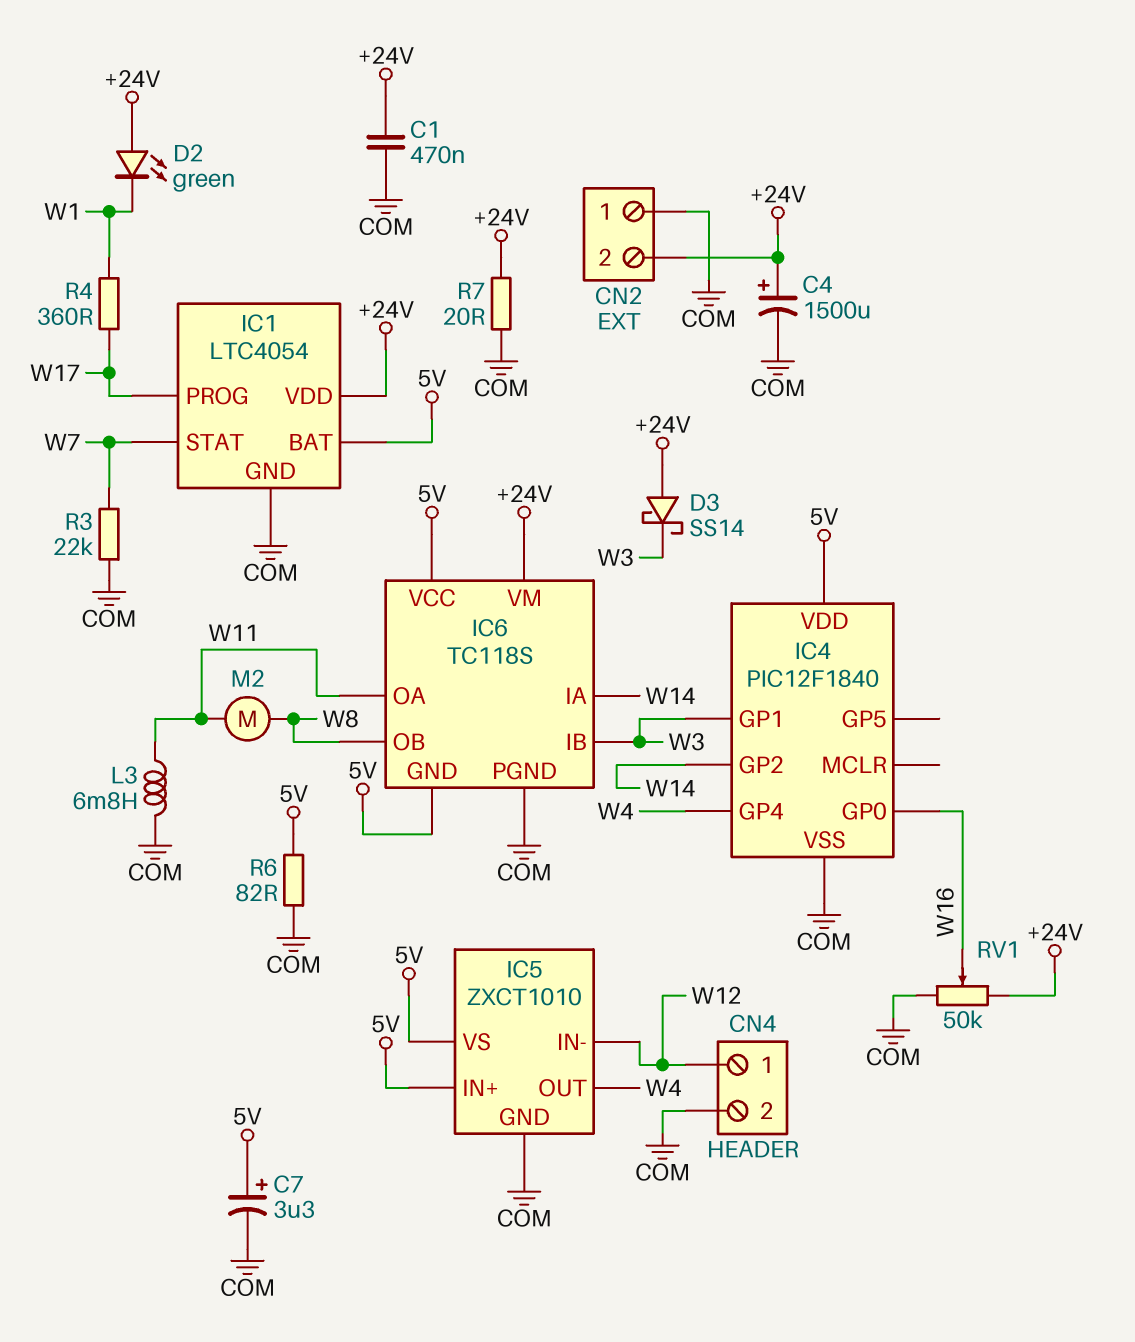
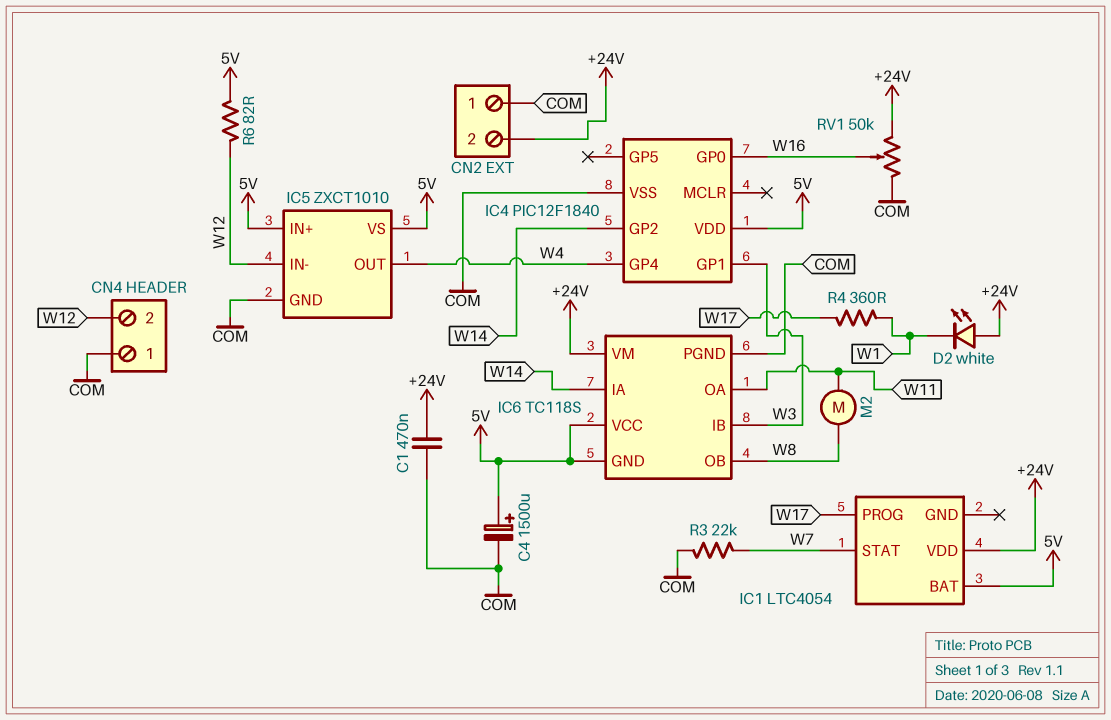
C4: 1500uF (plus +24V, minus COM) -> 1500uF (plus 5V, minus COM)
C7: 3.3uF (plus 5V, minus COM) -> none
CN4 pin 1: W12 -> COM
CN4 pin 2: COM -> W12
D2: LED green (A +24V, K W1) -> LED white (A +24V, K W1)
D3: schottky SS14 (A +24V, K W3) -> none
IC1 pin GND: COM -> none
L3: 6.8mH (COM, W11) -> none
R6: 82 (5V, COM) -> 82 (5V, W12)
R7: 20 (+24V, COM) -> none

